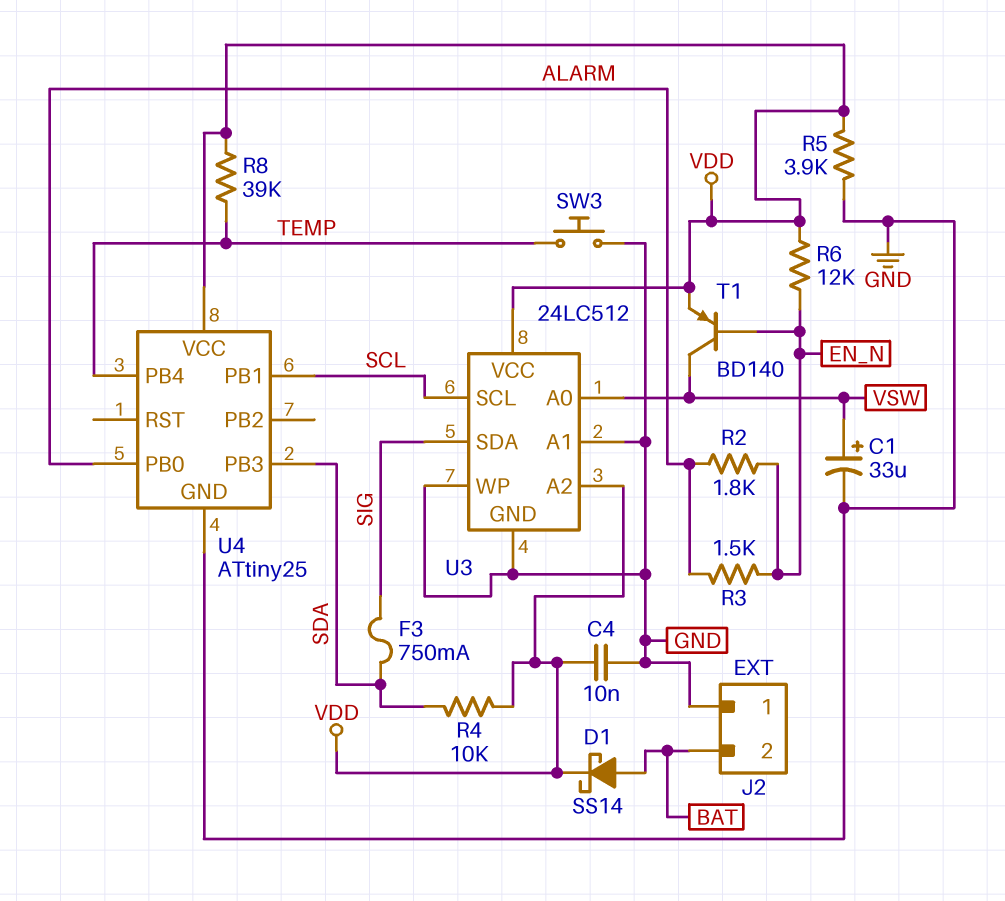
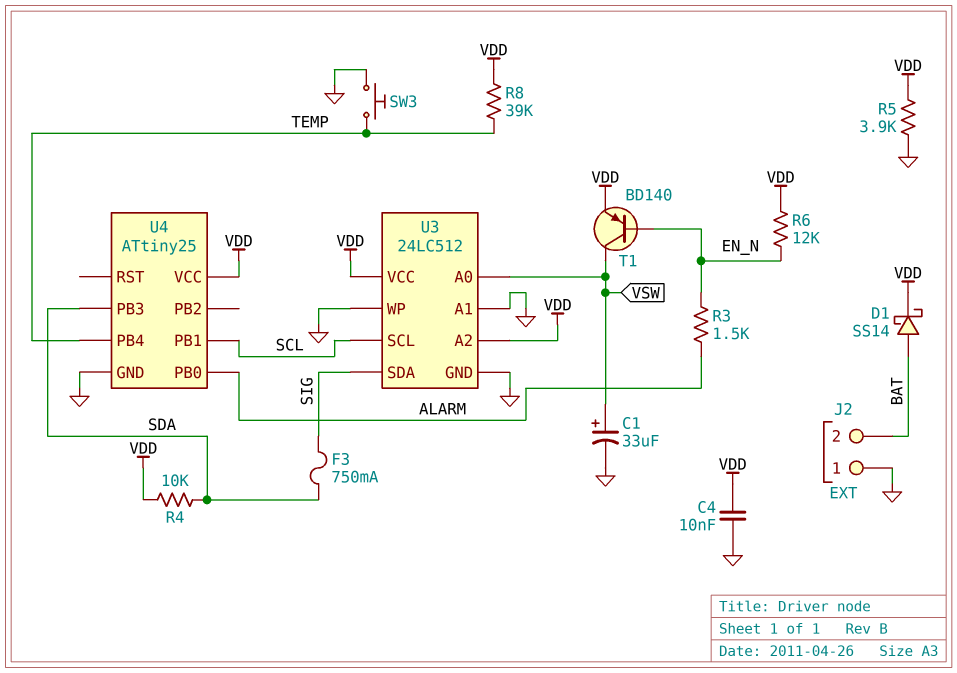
R2: 1.8k (ALARM, EN_N) -> none

